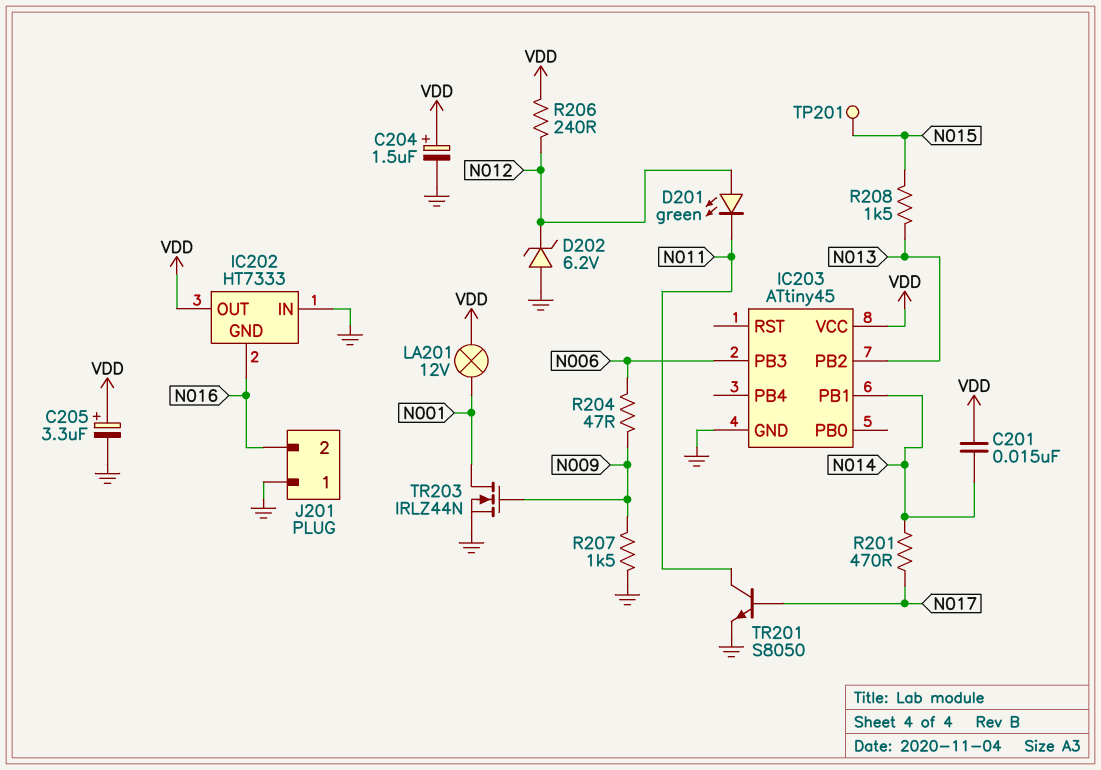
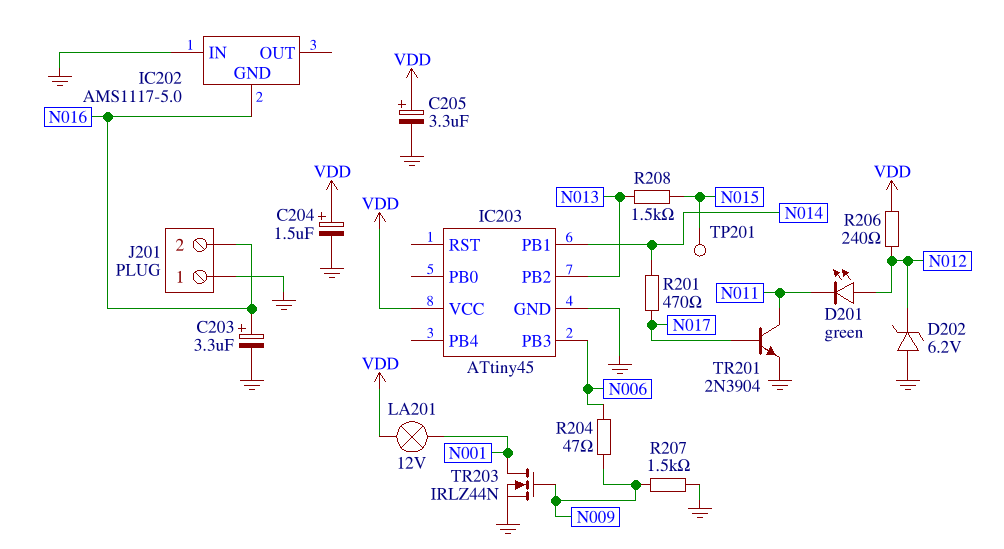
C201: 15nF (N014, VDD) -> none
C203: none -> 3.3uF (plus N016, minus GND)
IC202: HT7333 -> AMS1117-5.0
IC202 pin OUT: VDD -> none
TR201: NPN S8050 (B N017, C N011, E GND) -> NPN 2N3904 (B N017, C N011, E GND)

